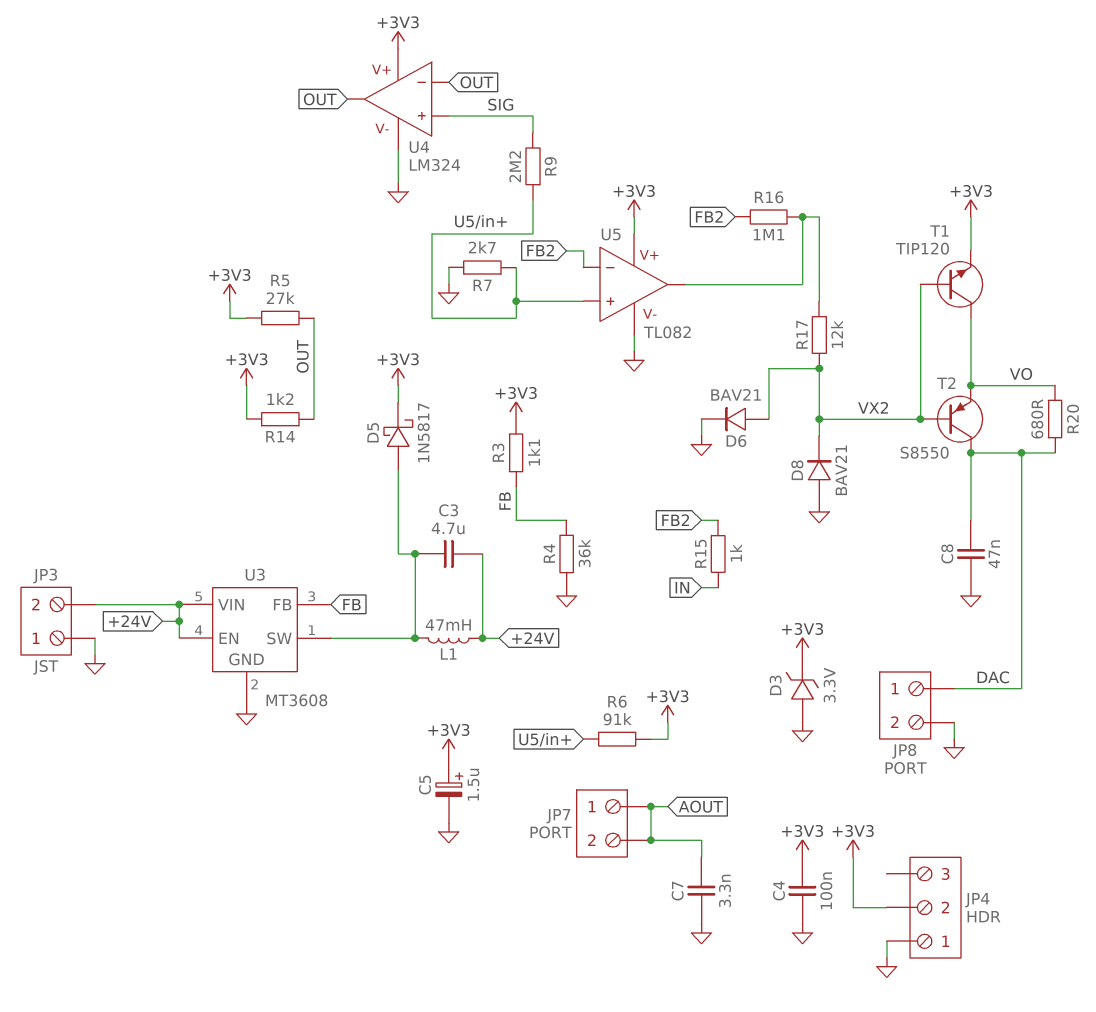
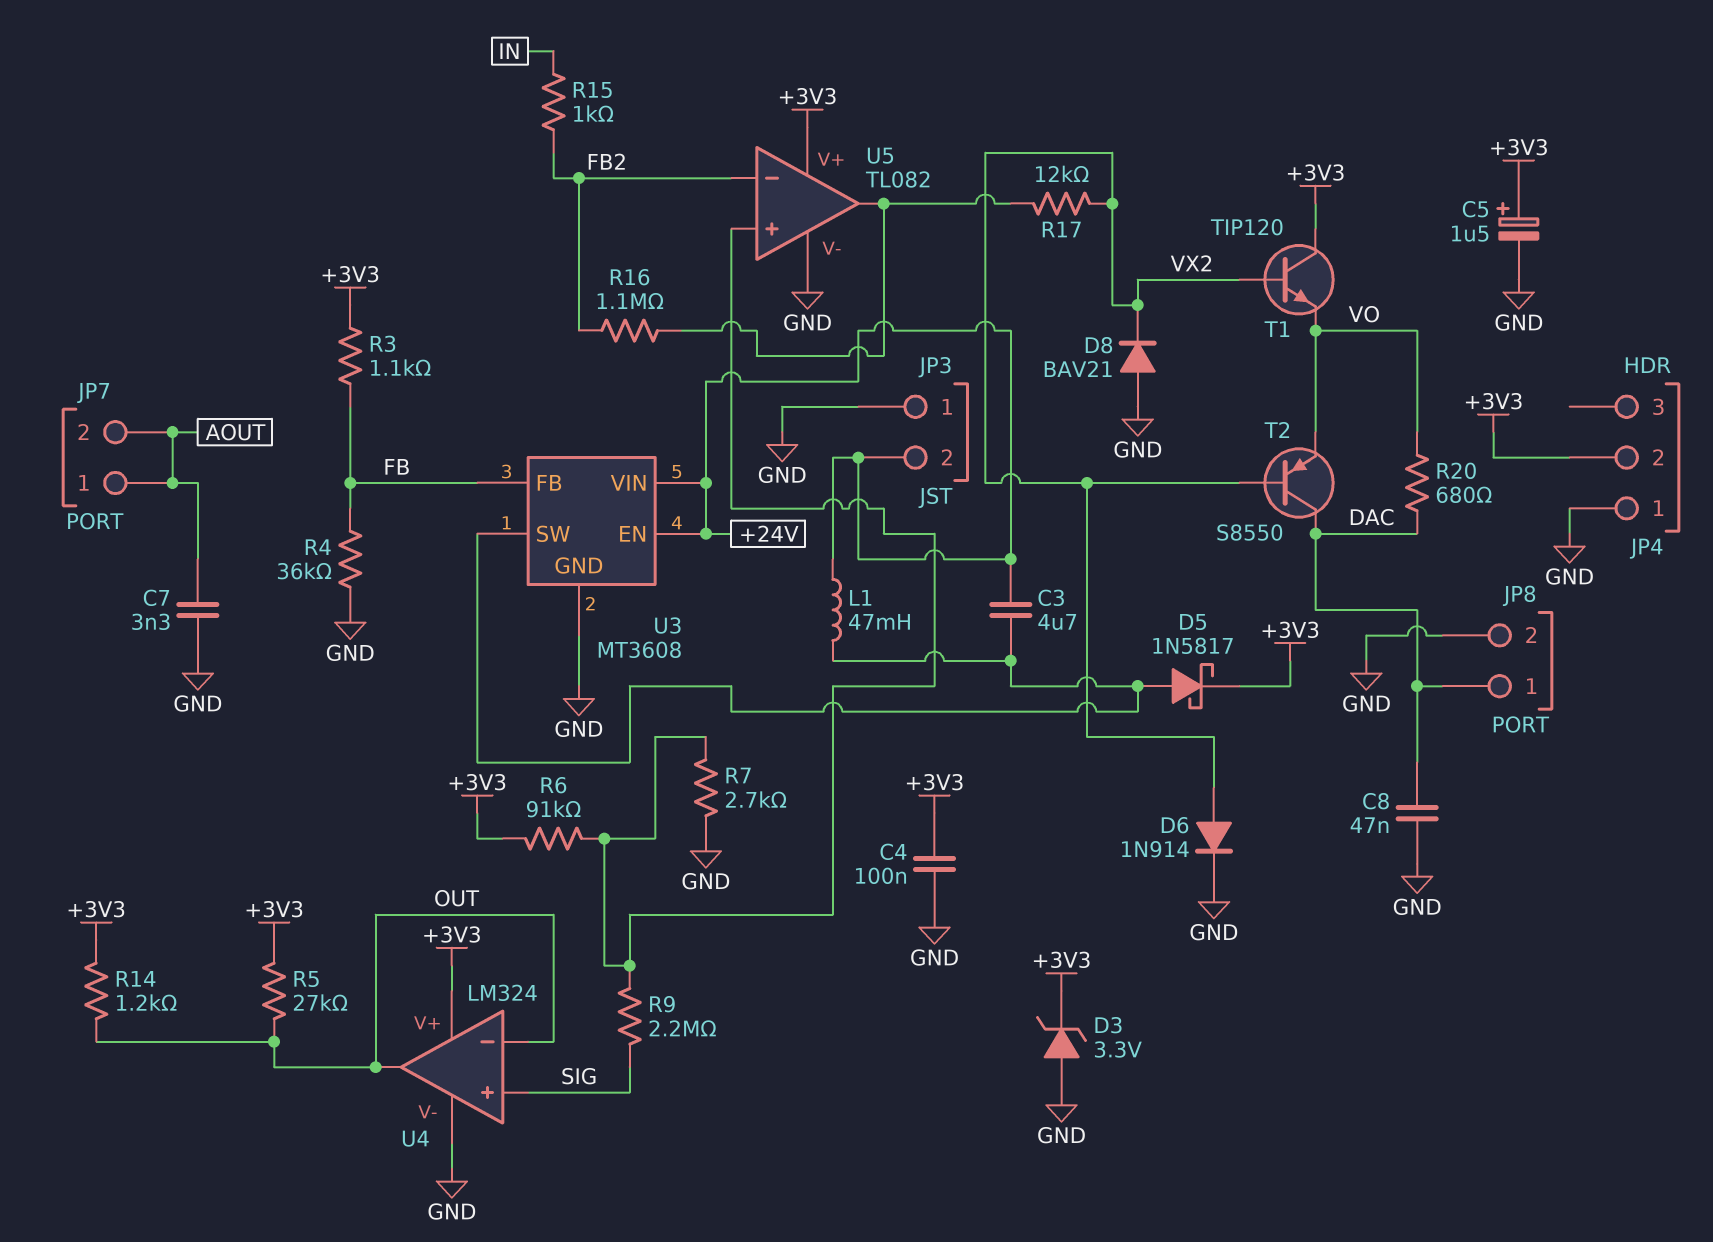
D6: diode BAV21 (A VX2, K GND) -> diode 1N914 (A VX2, K GND)
T1: NPN TIP120 (B VX2, C VO, E +3V3) -> NPN TIP120 (B VX2, C +3V3, E VO)

